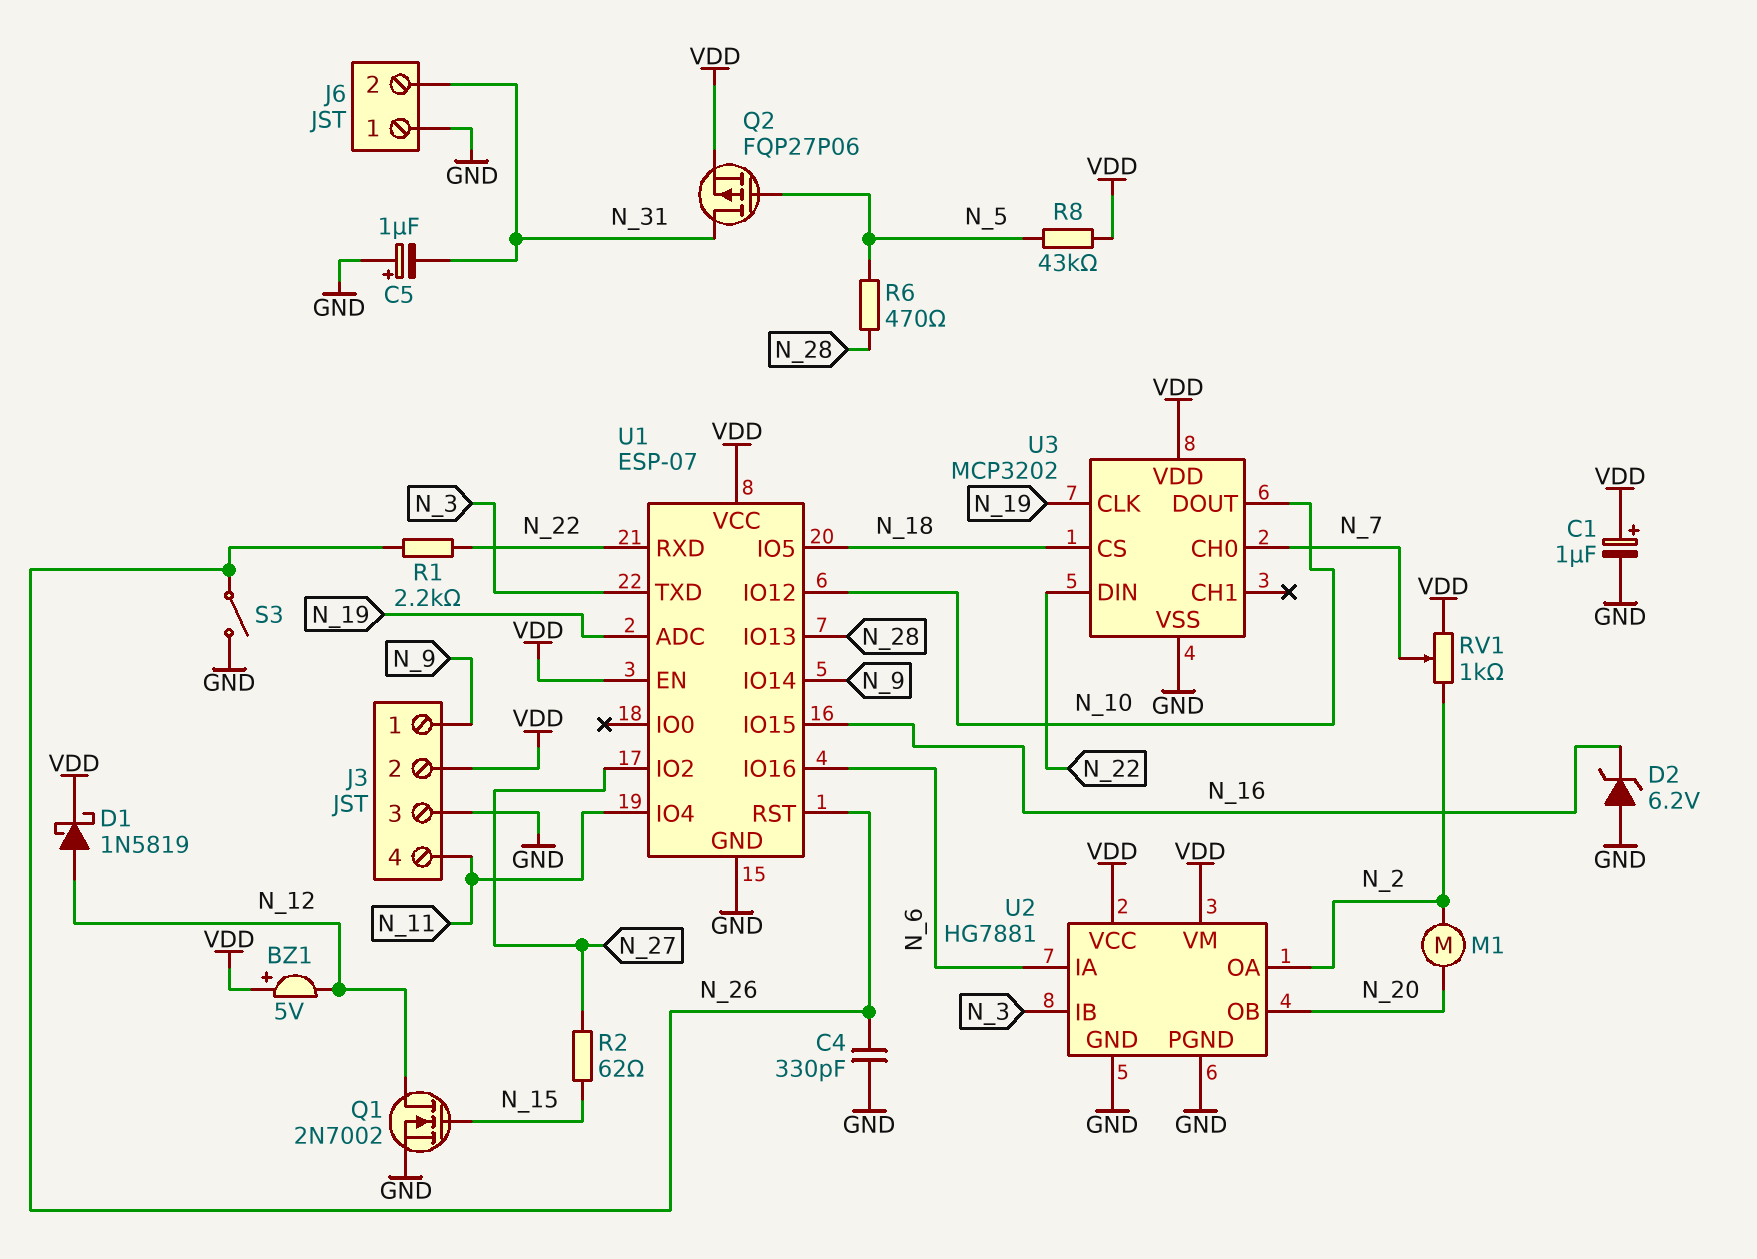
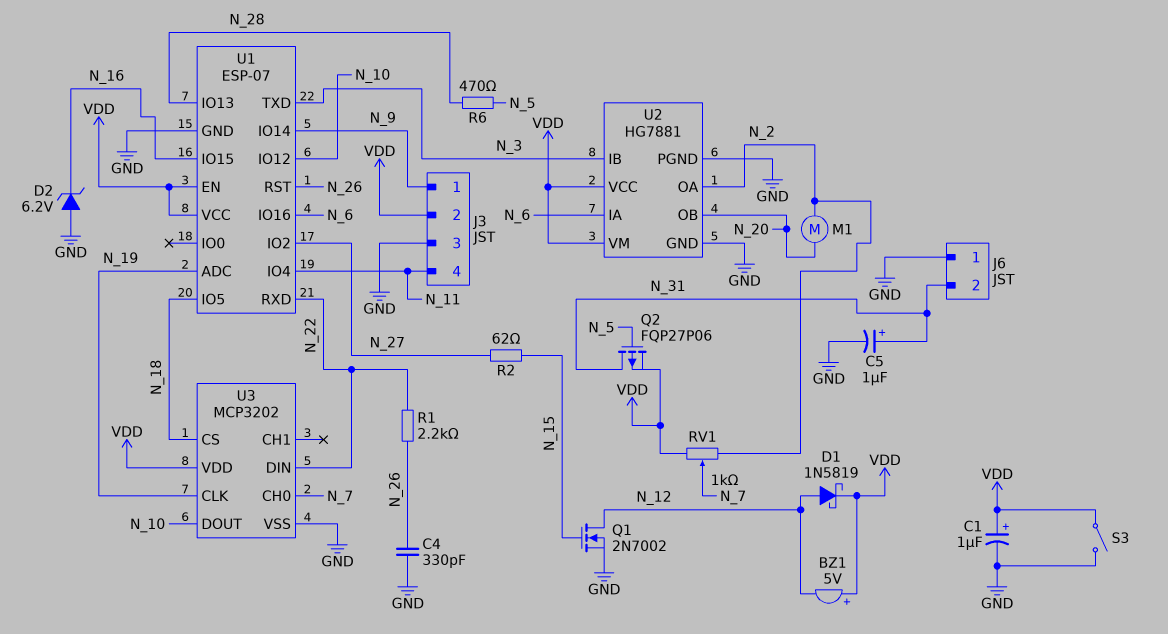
C5: 1uF (plus GND, minus N_31) -> 1uF (plus N_31, minus GND)
R8: 43k (N_5, VDD) -> none
S3: switch (GND, N_26) -> switch (GND, VDD)

